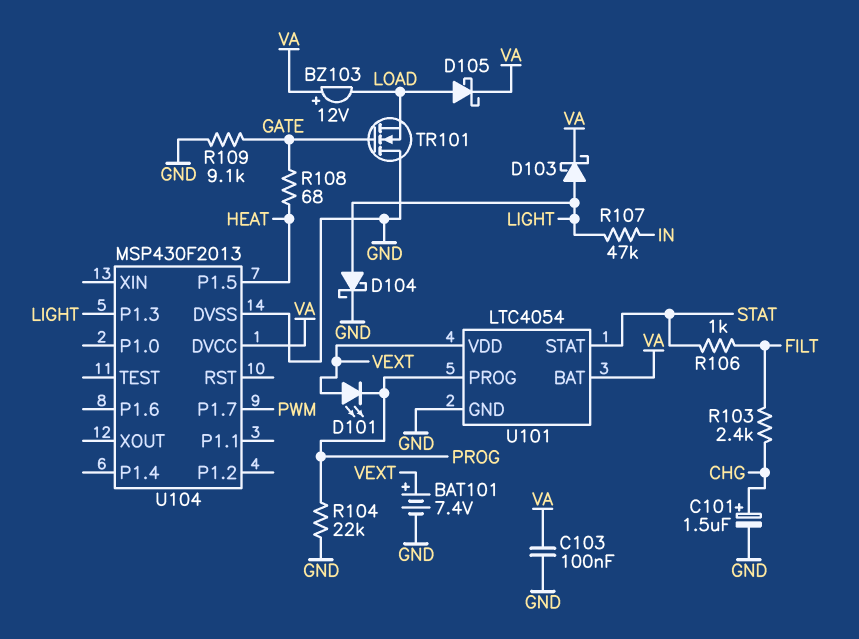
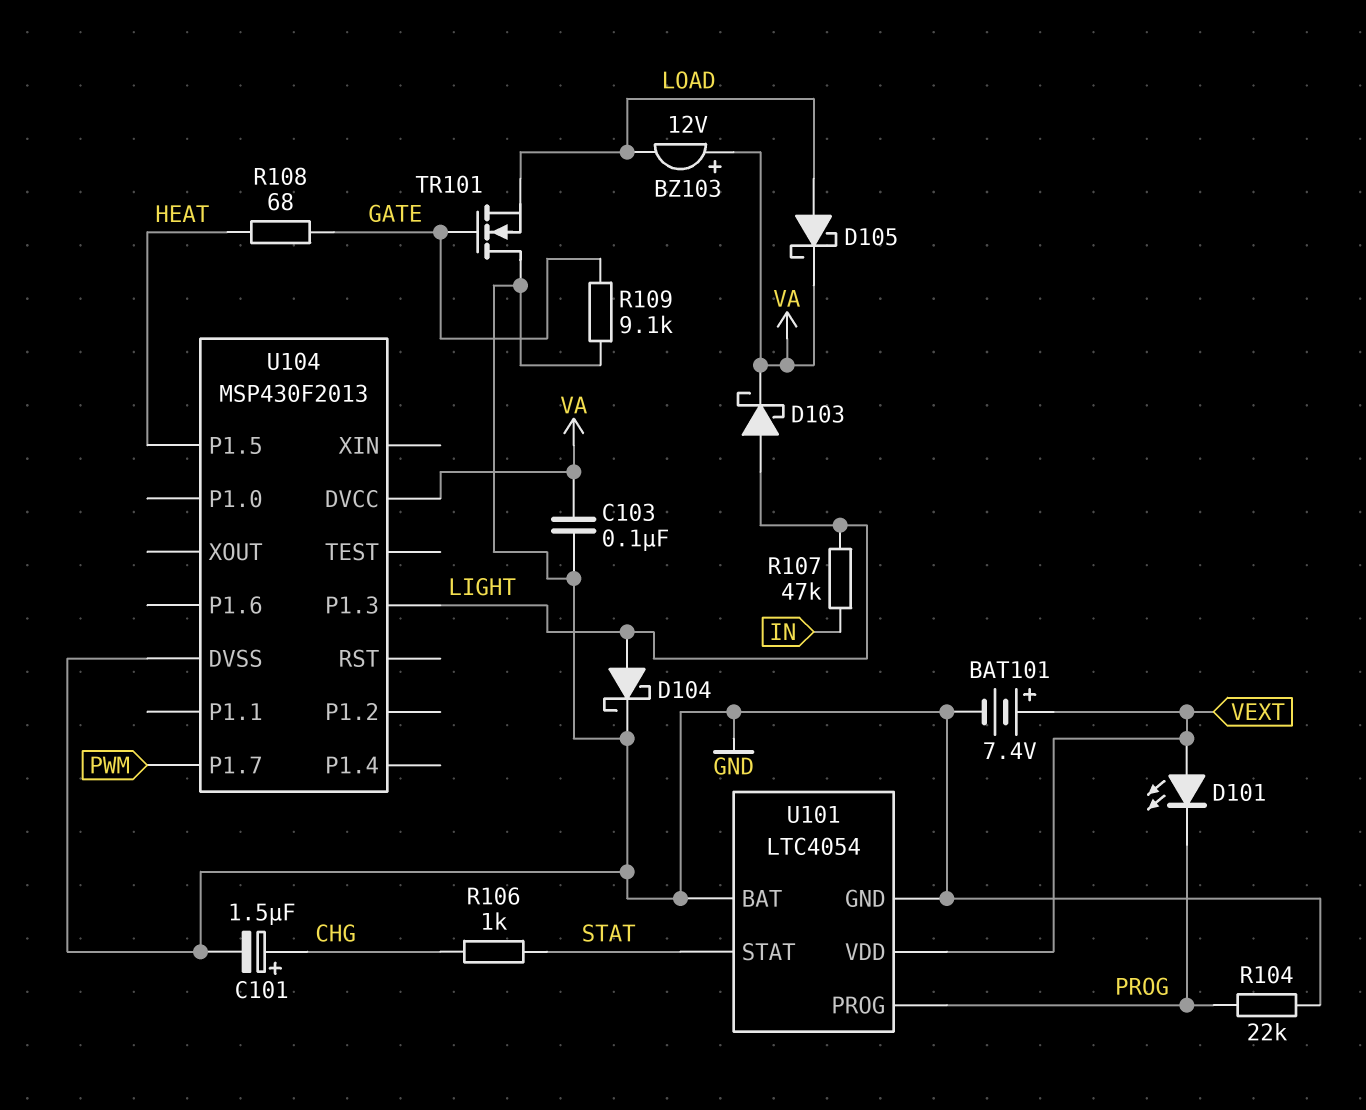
R103: 2.4k (CHG, FILT) -> none
R106: 1k (FILT, STAT) -> 1k (CHG, STAT)
U101 pin BAT: VA -> GND

